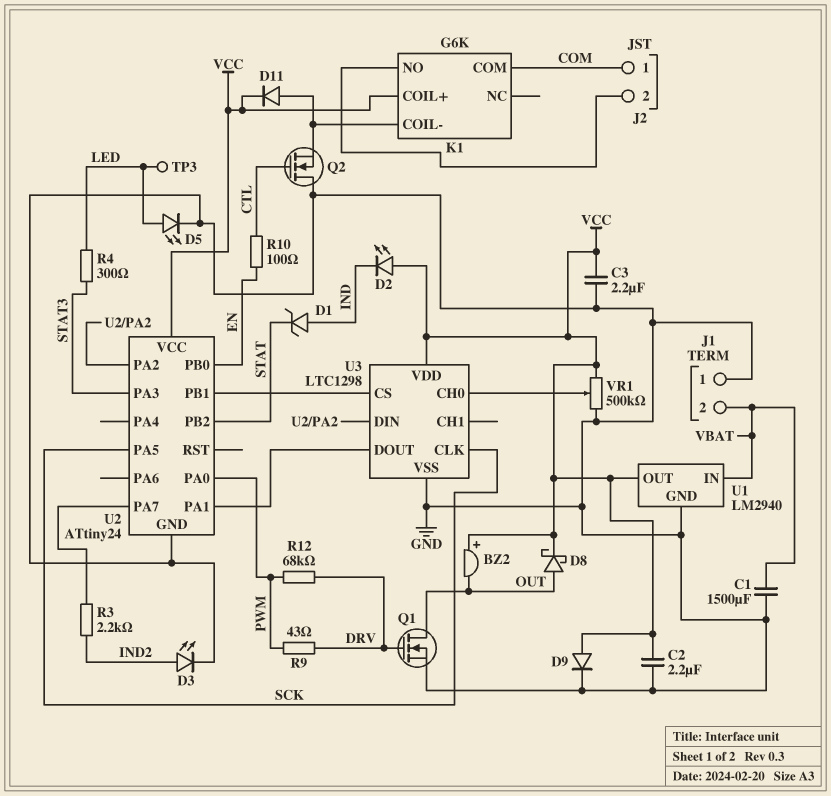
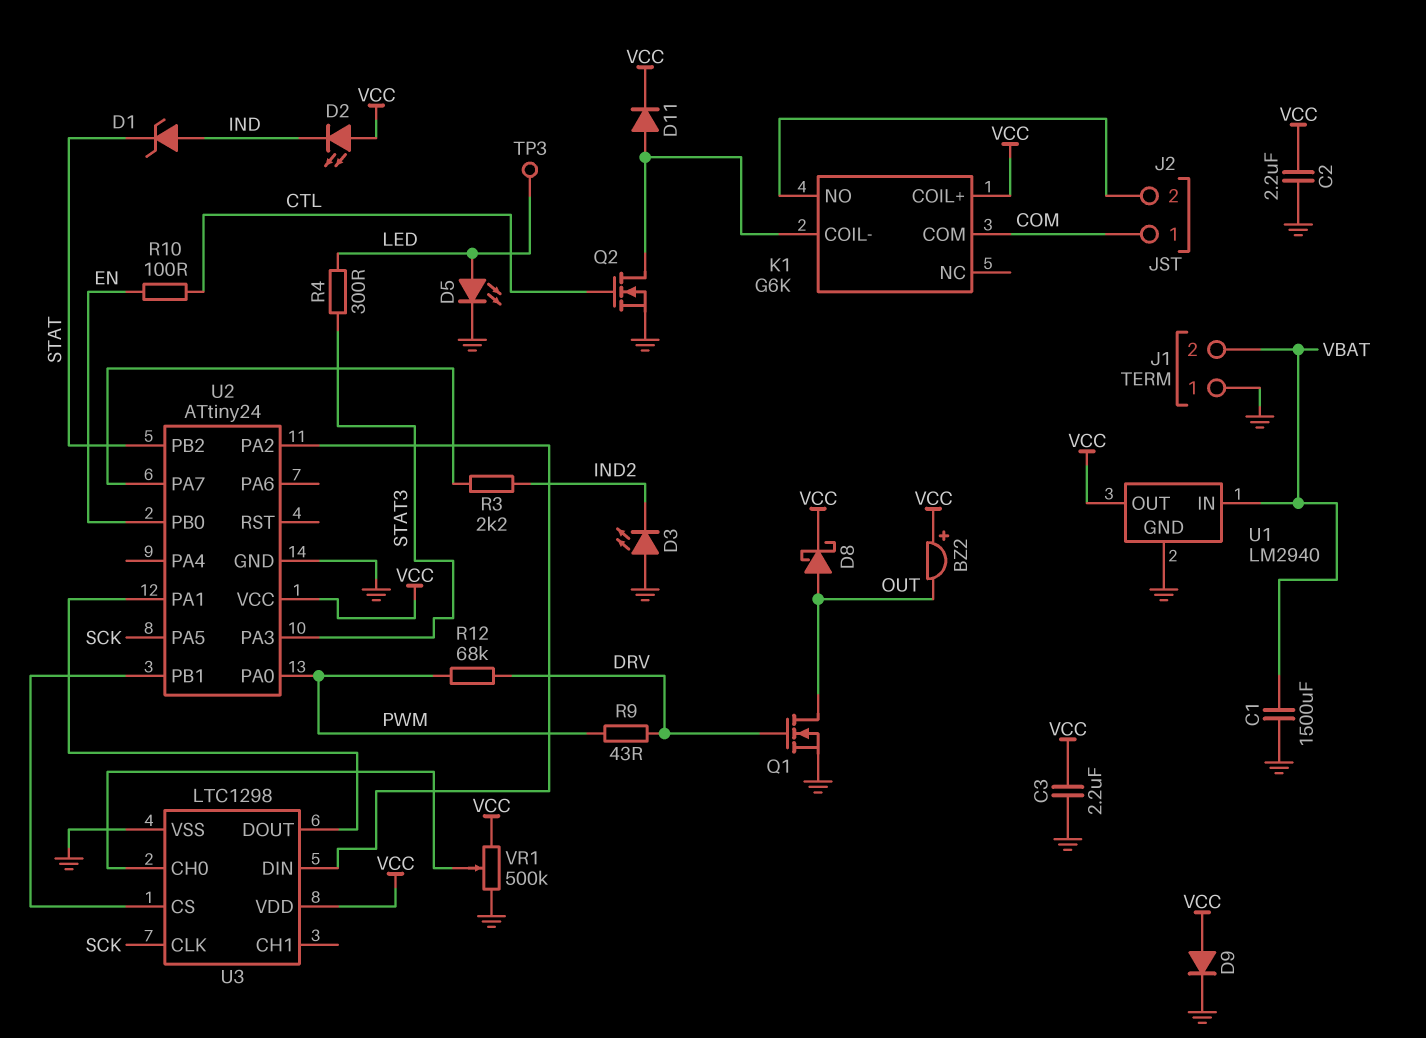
D3: LED (A IND2, K GND) -> LED (A GND, K IND2)
Q2: NMOS (G CTL, D GND, S K1/COIL-) -> NMOS (G CTL, D K1/COIL-, S GND)

